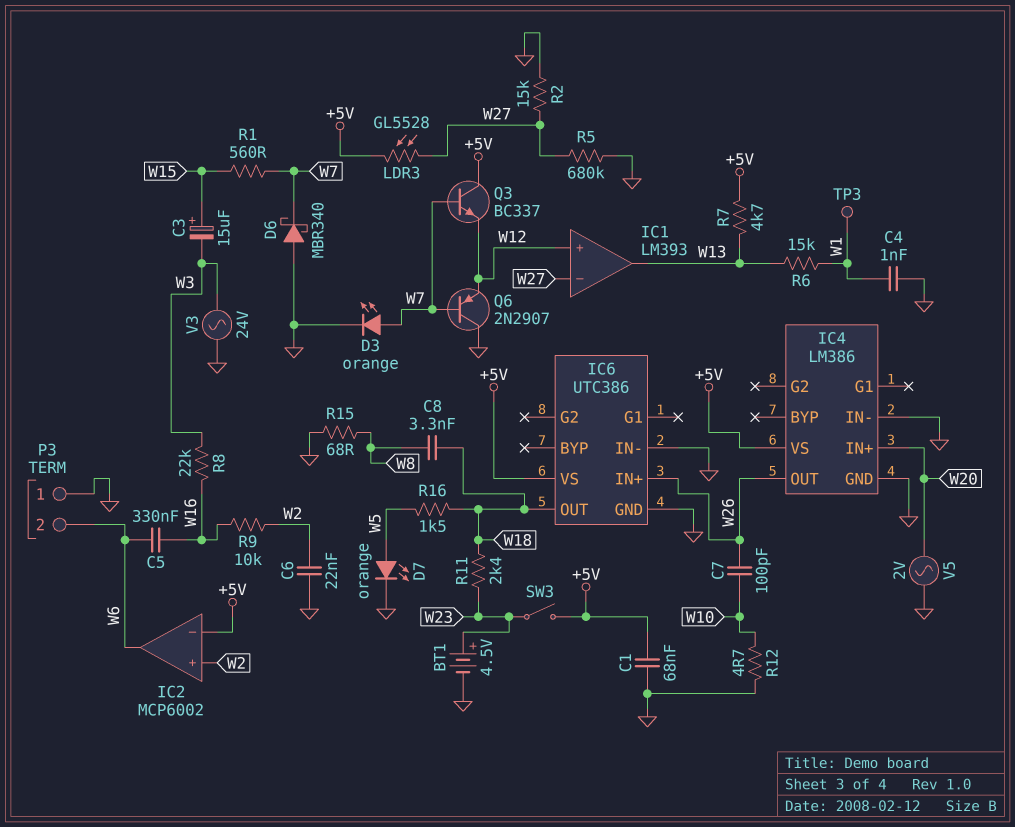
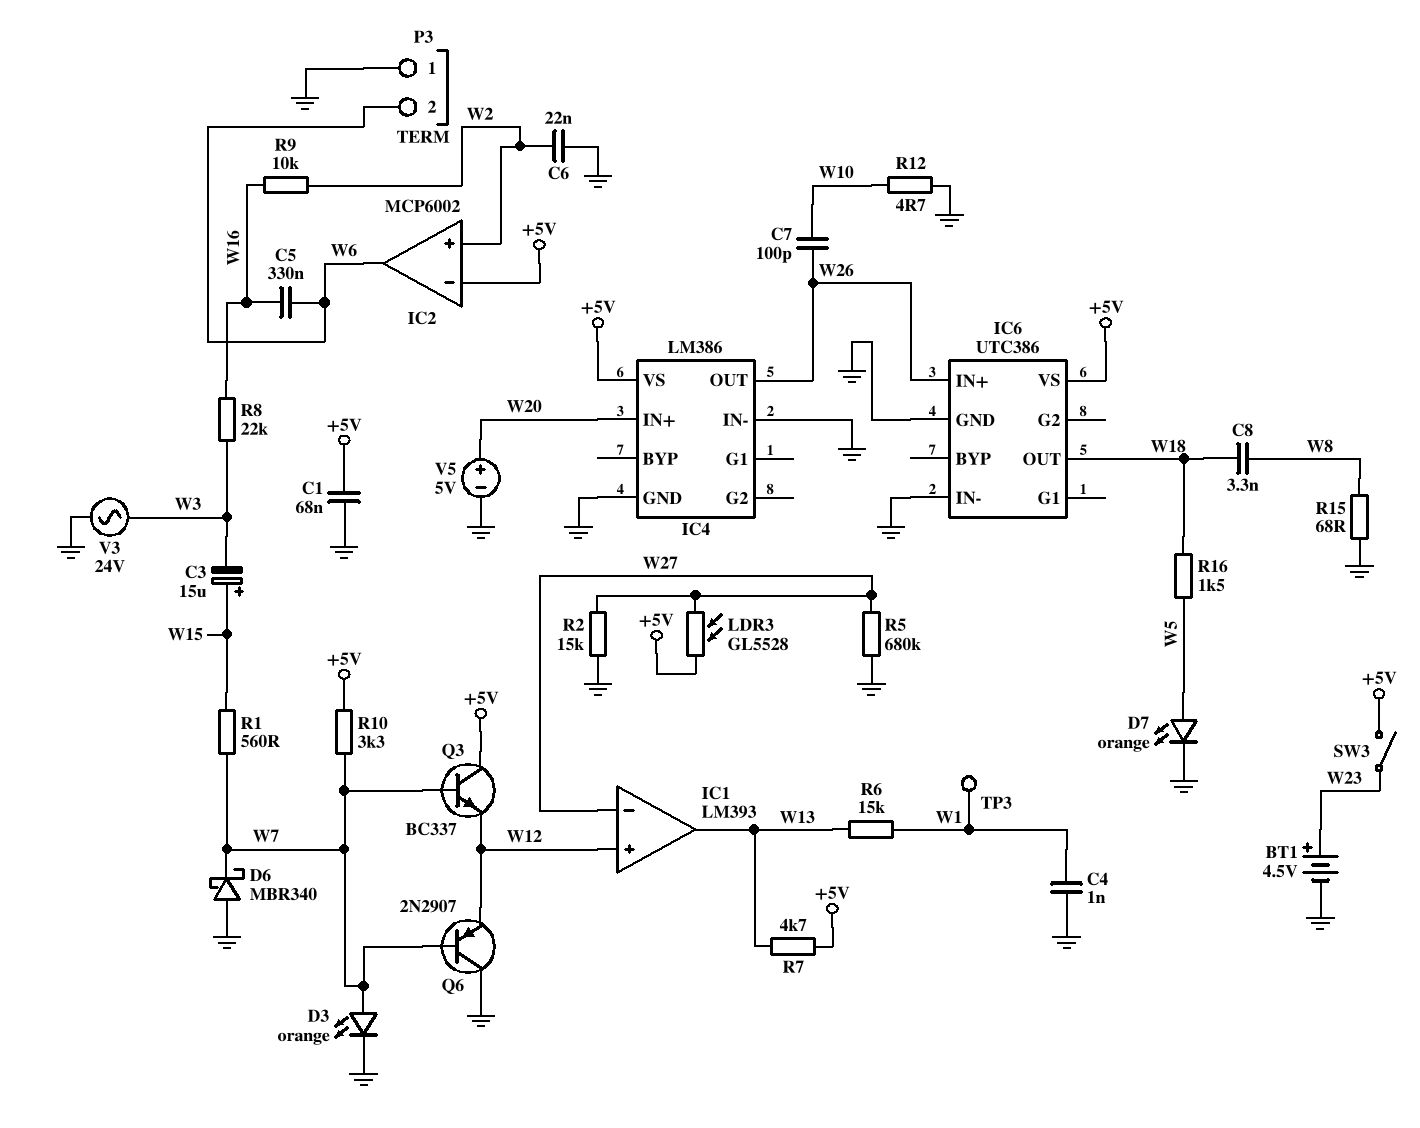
R10: none -> 3.3k (+5V, W7)
R11: 2.4k (W18, W23) -> none
V5: AC 2V (GND, W20) -> 5V (plus W20, minus GND)

